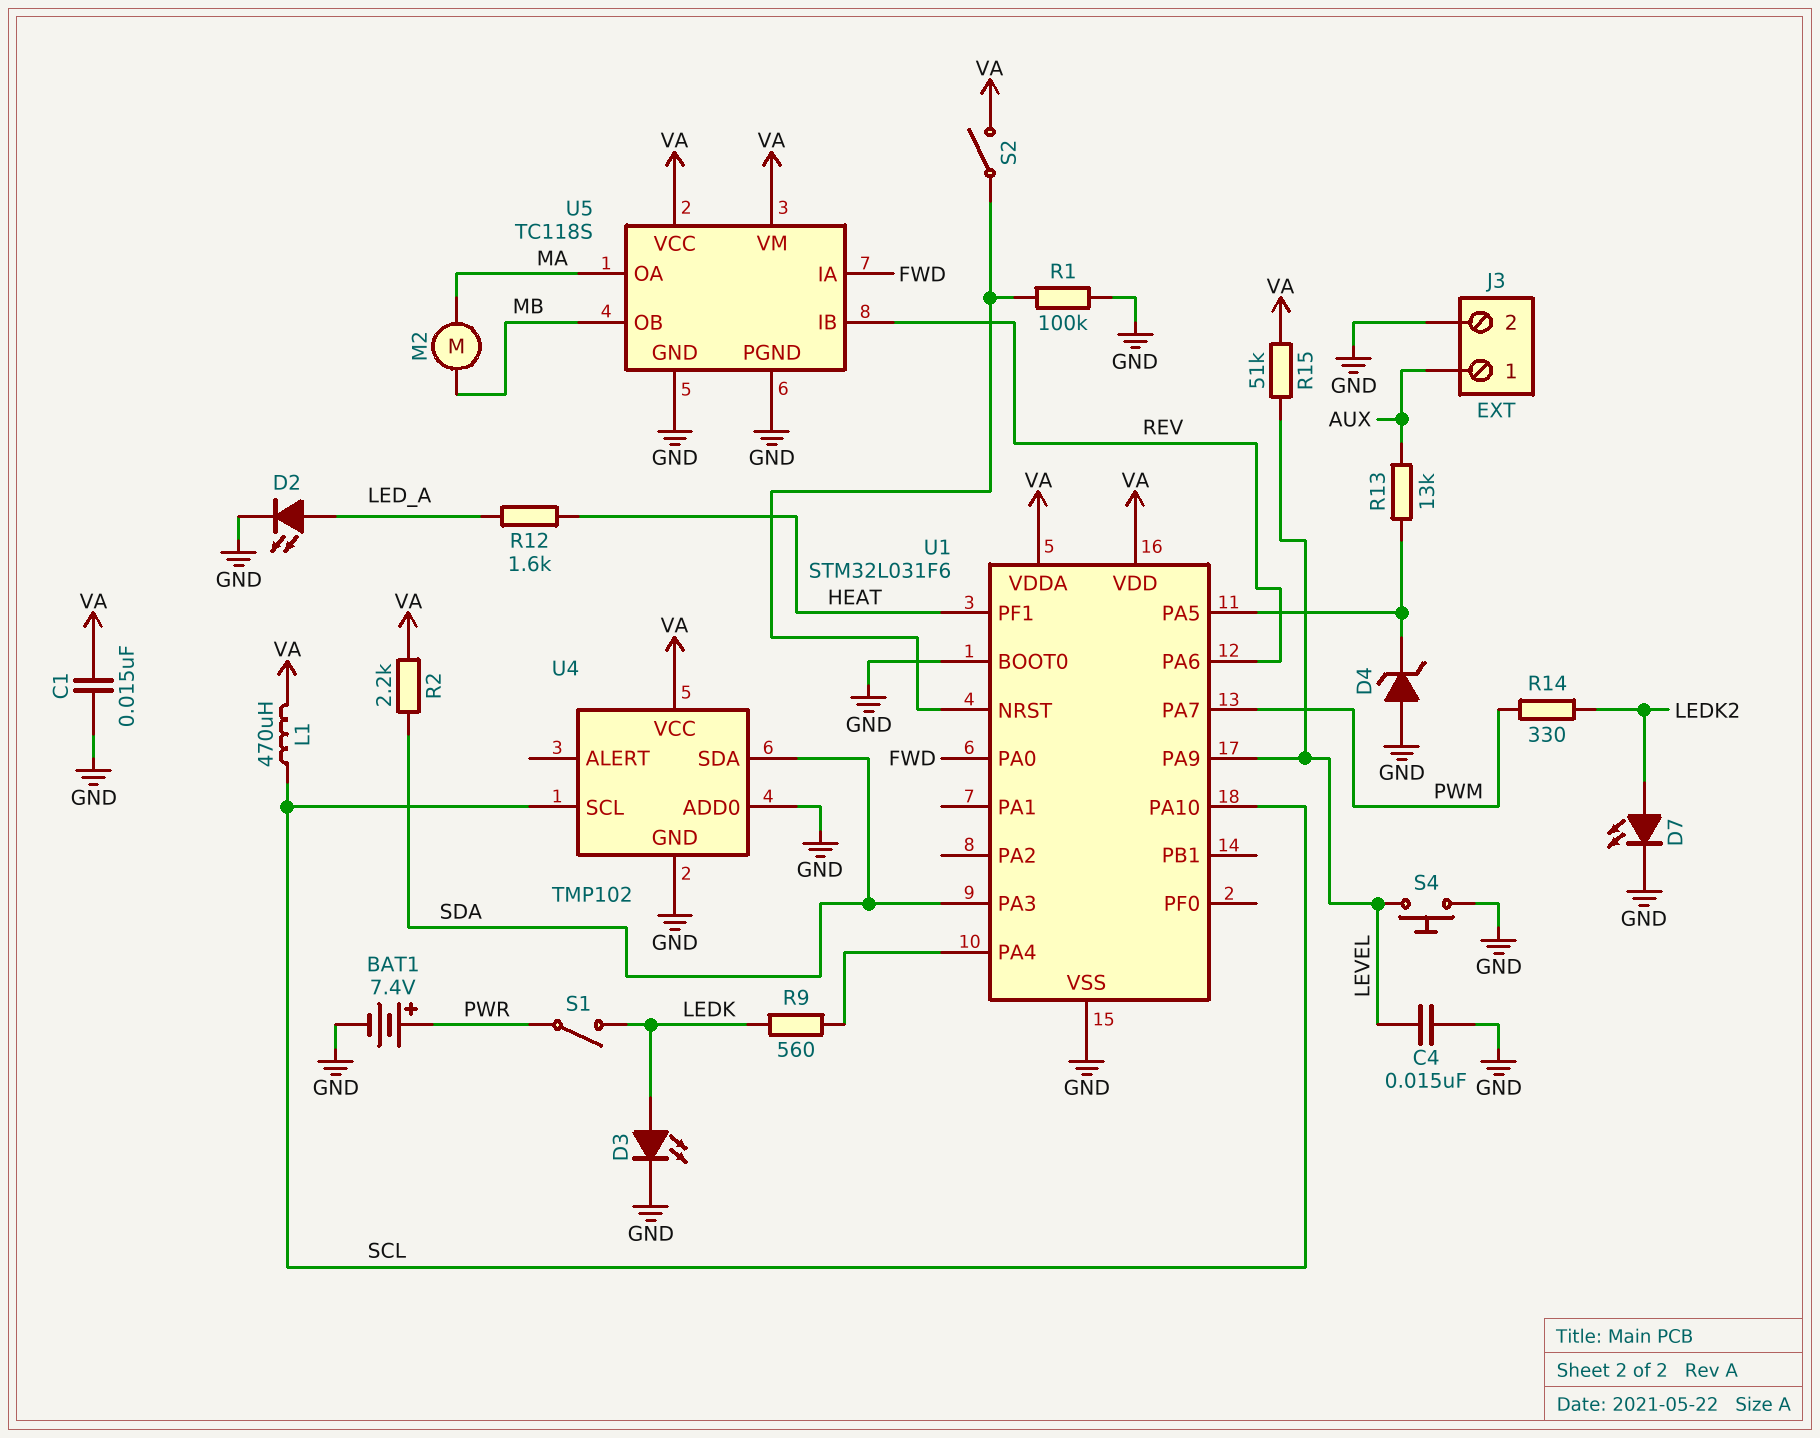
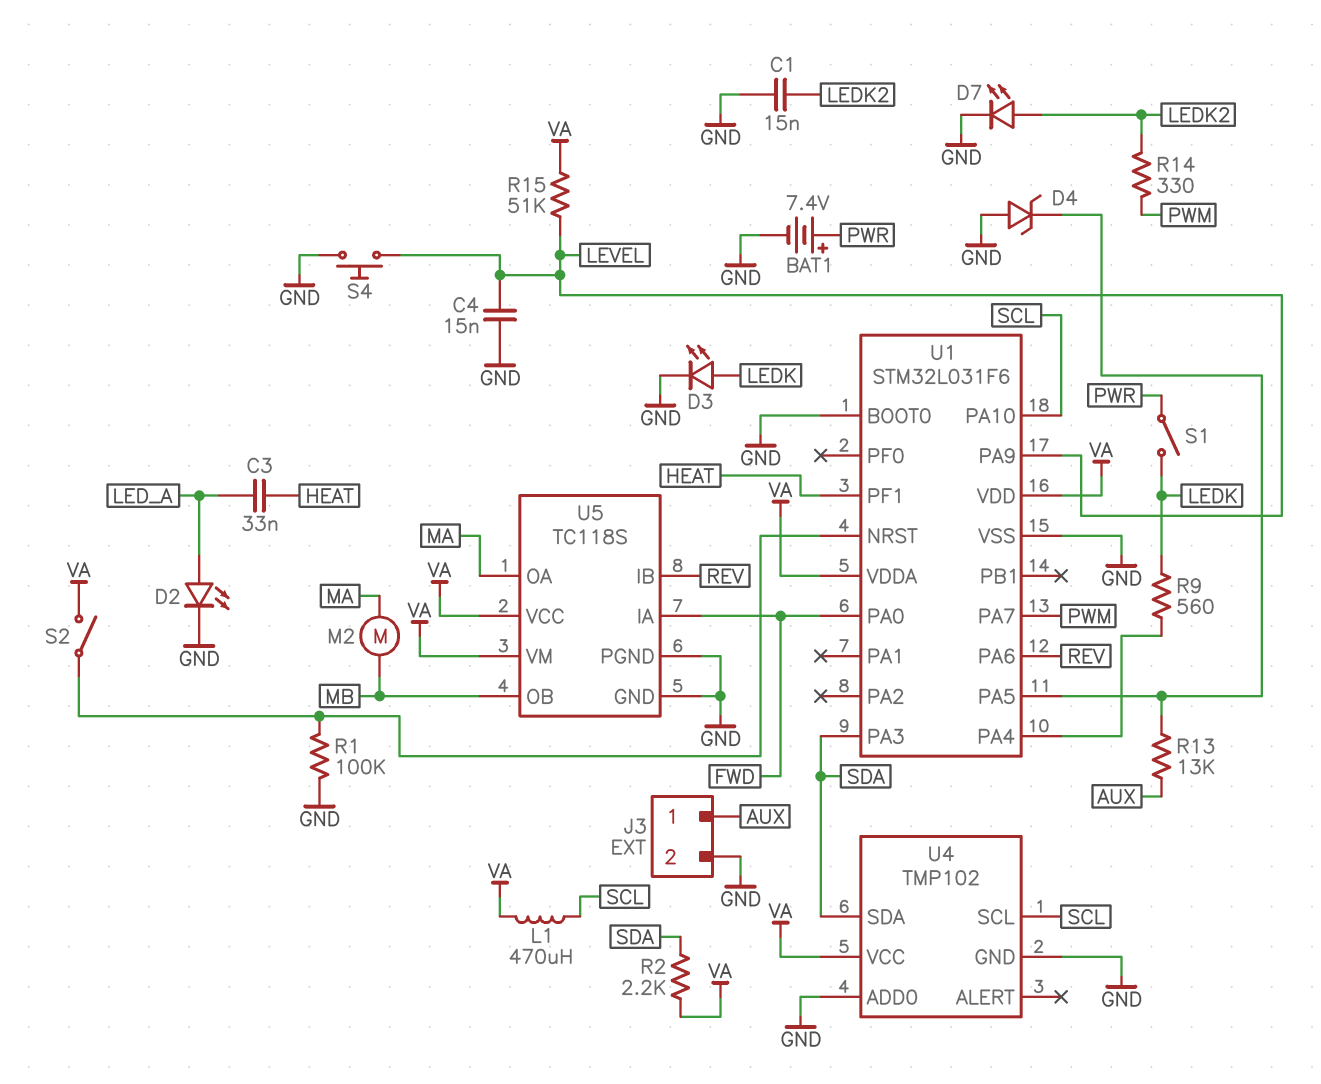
C1: 15nF (GND, VA) -> 15nF (GND, LEDK2)
C3: none -> 33nF (HEAT, LED_A)
R12: 1.6k (HEAT, LED_A) -> none

